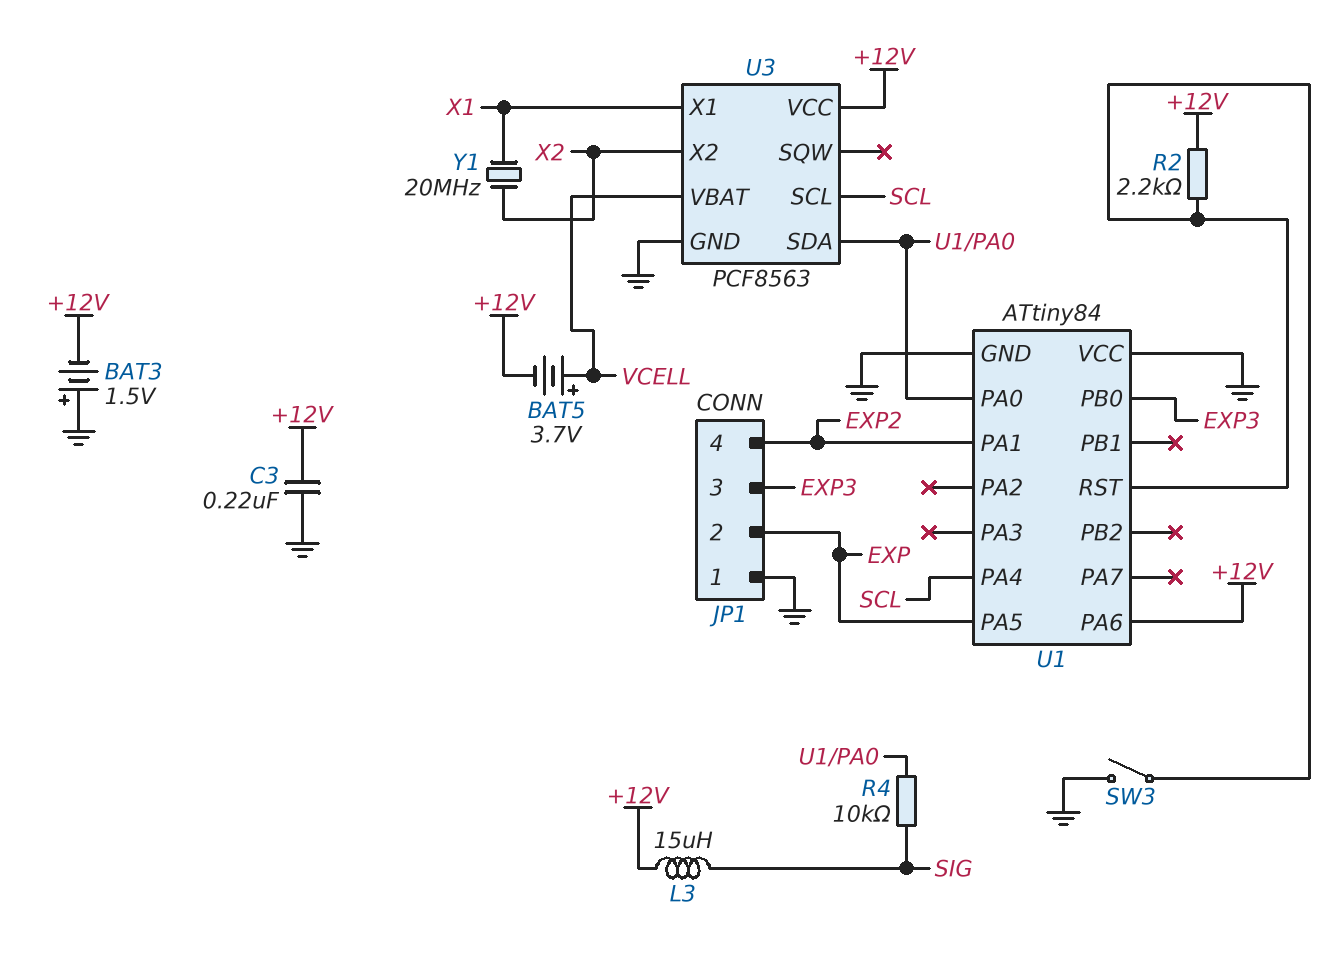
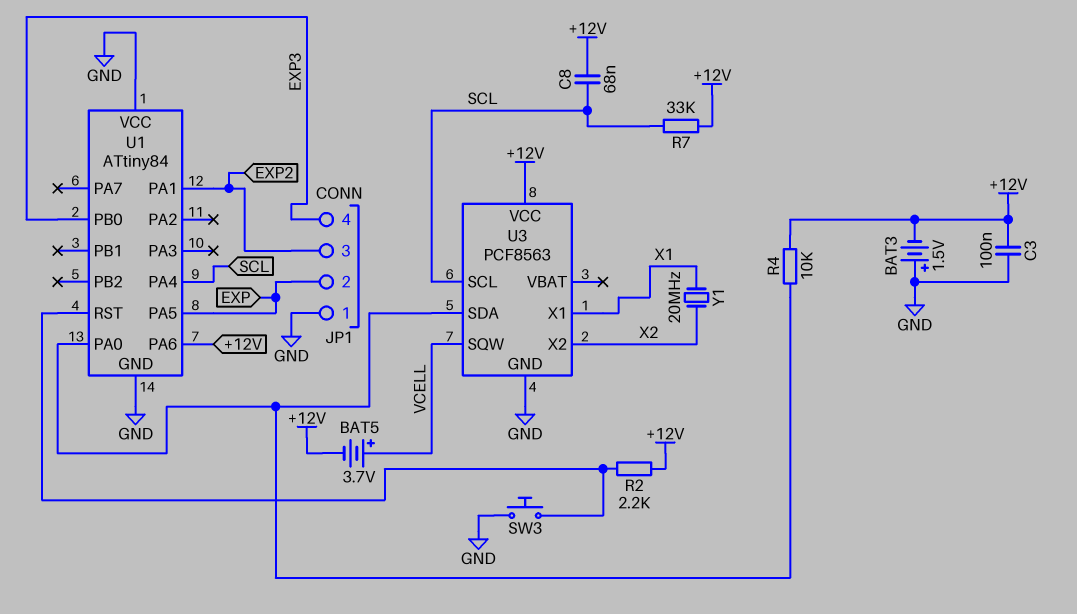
C3: 220nF (+12V, GND) -> 100nF (+12V, GND)
C8: none -> 68nF (+12V, SCL)
JP1 pin 3: EXP3 -> EXP2
JP1 pin 4: EXP2 -> EXP3
L3: 15uH (+12V, SIG) -> none
R4: 10k (SIG, U1/PA0) -> 10k (+12V, U1/PA0)
R7: none -> 33k (+12V, SCL)
SW3: switch (GND, U1/RST) -> button (GND, U1/RST)
U3 pin SQW: none -> VCELL
U3 pin VBAT: VCELL -> none

